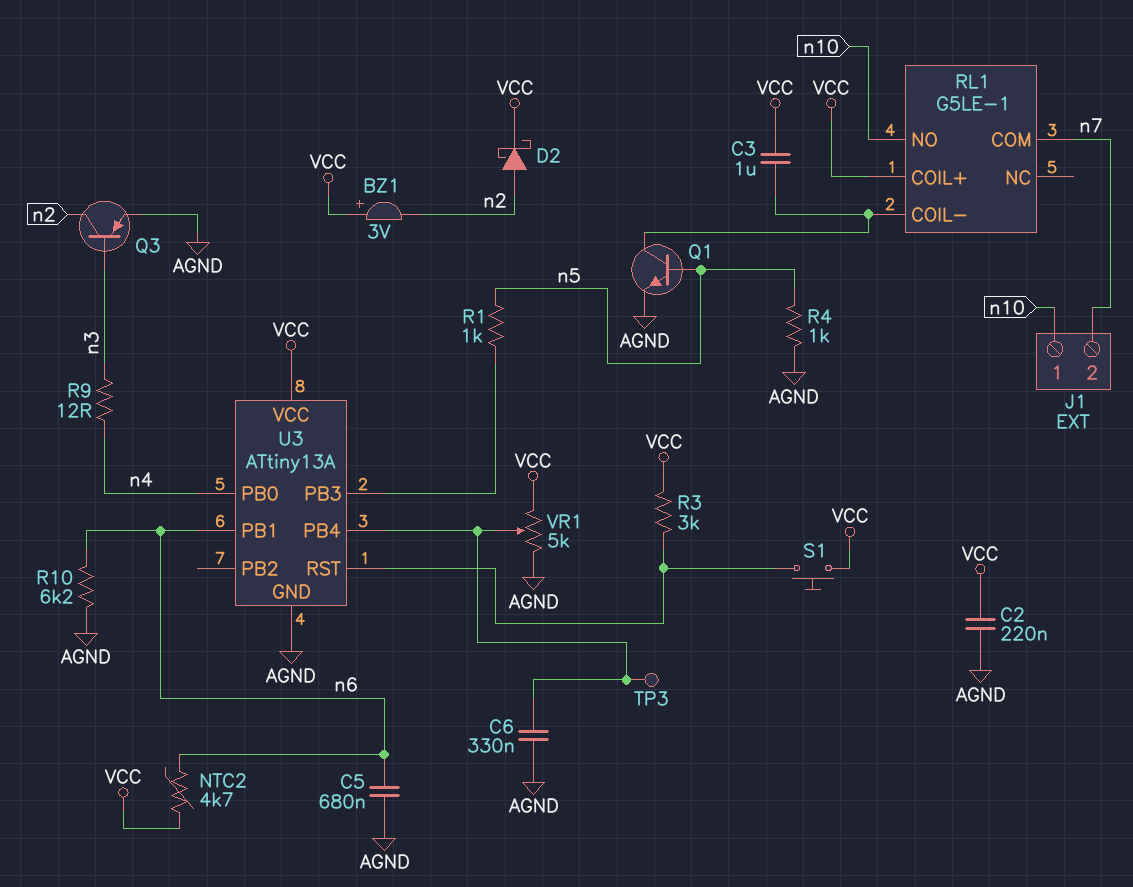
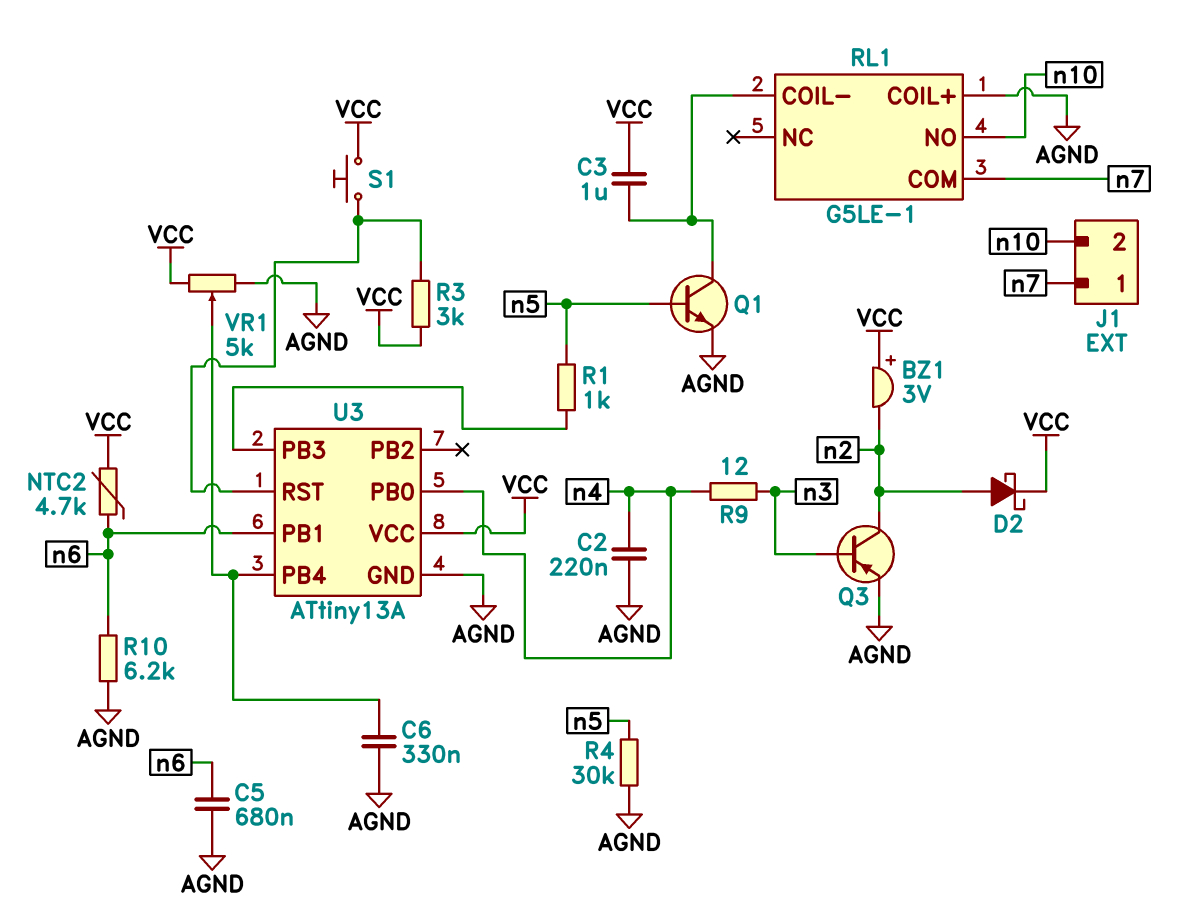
C2: 220nF (AGND, VCC) -> 220nF (AGND, n4)
J1 pin 1: n10 -> n7
J1 pin 2: n7 -> n10
R4: 1k (AGND, n5) -> 30k (AGND, n5)
RL1 pin COIL+: VCC -> AGND
TP3: test point (U3/PB4) -> none

